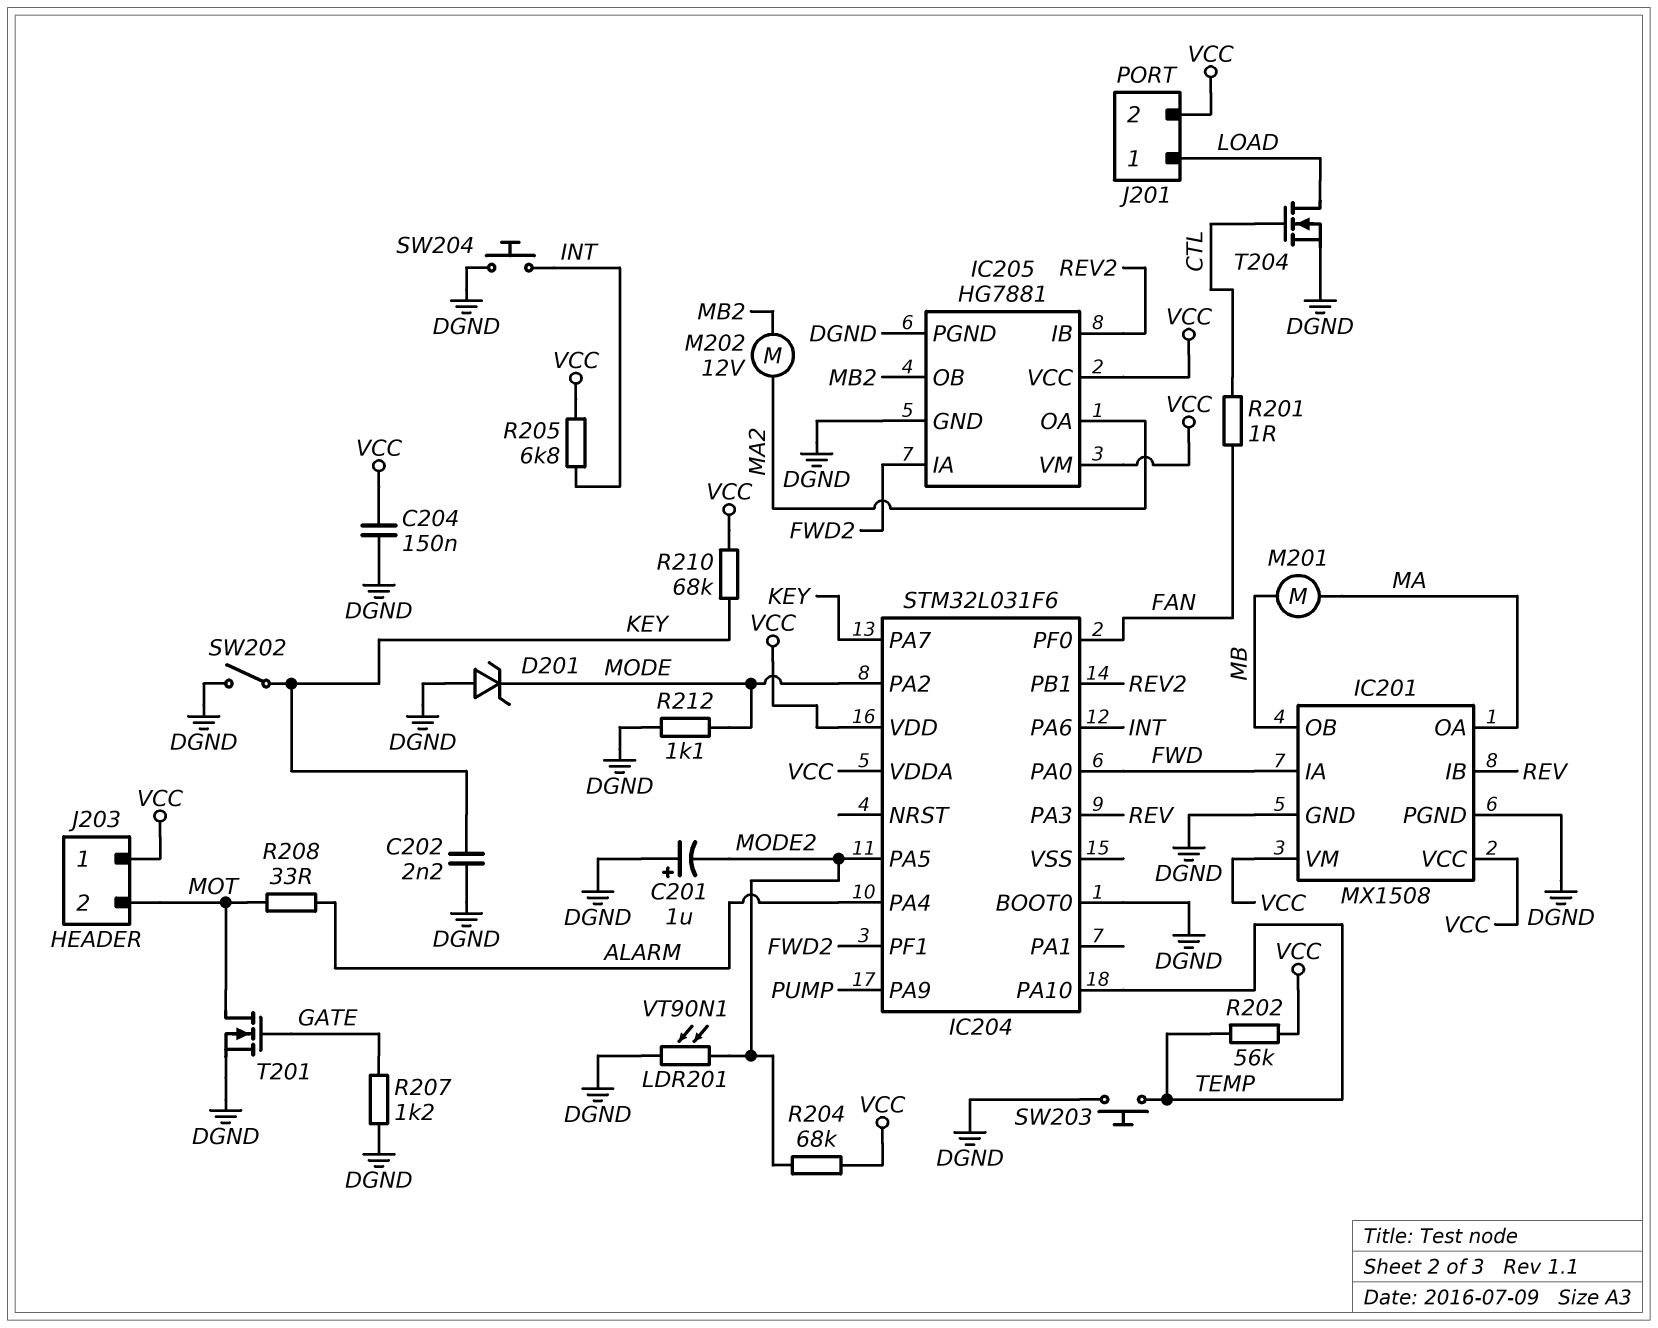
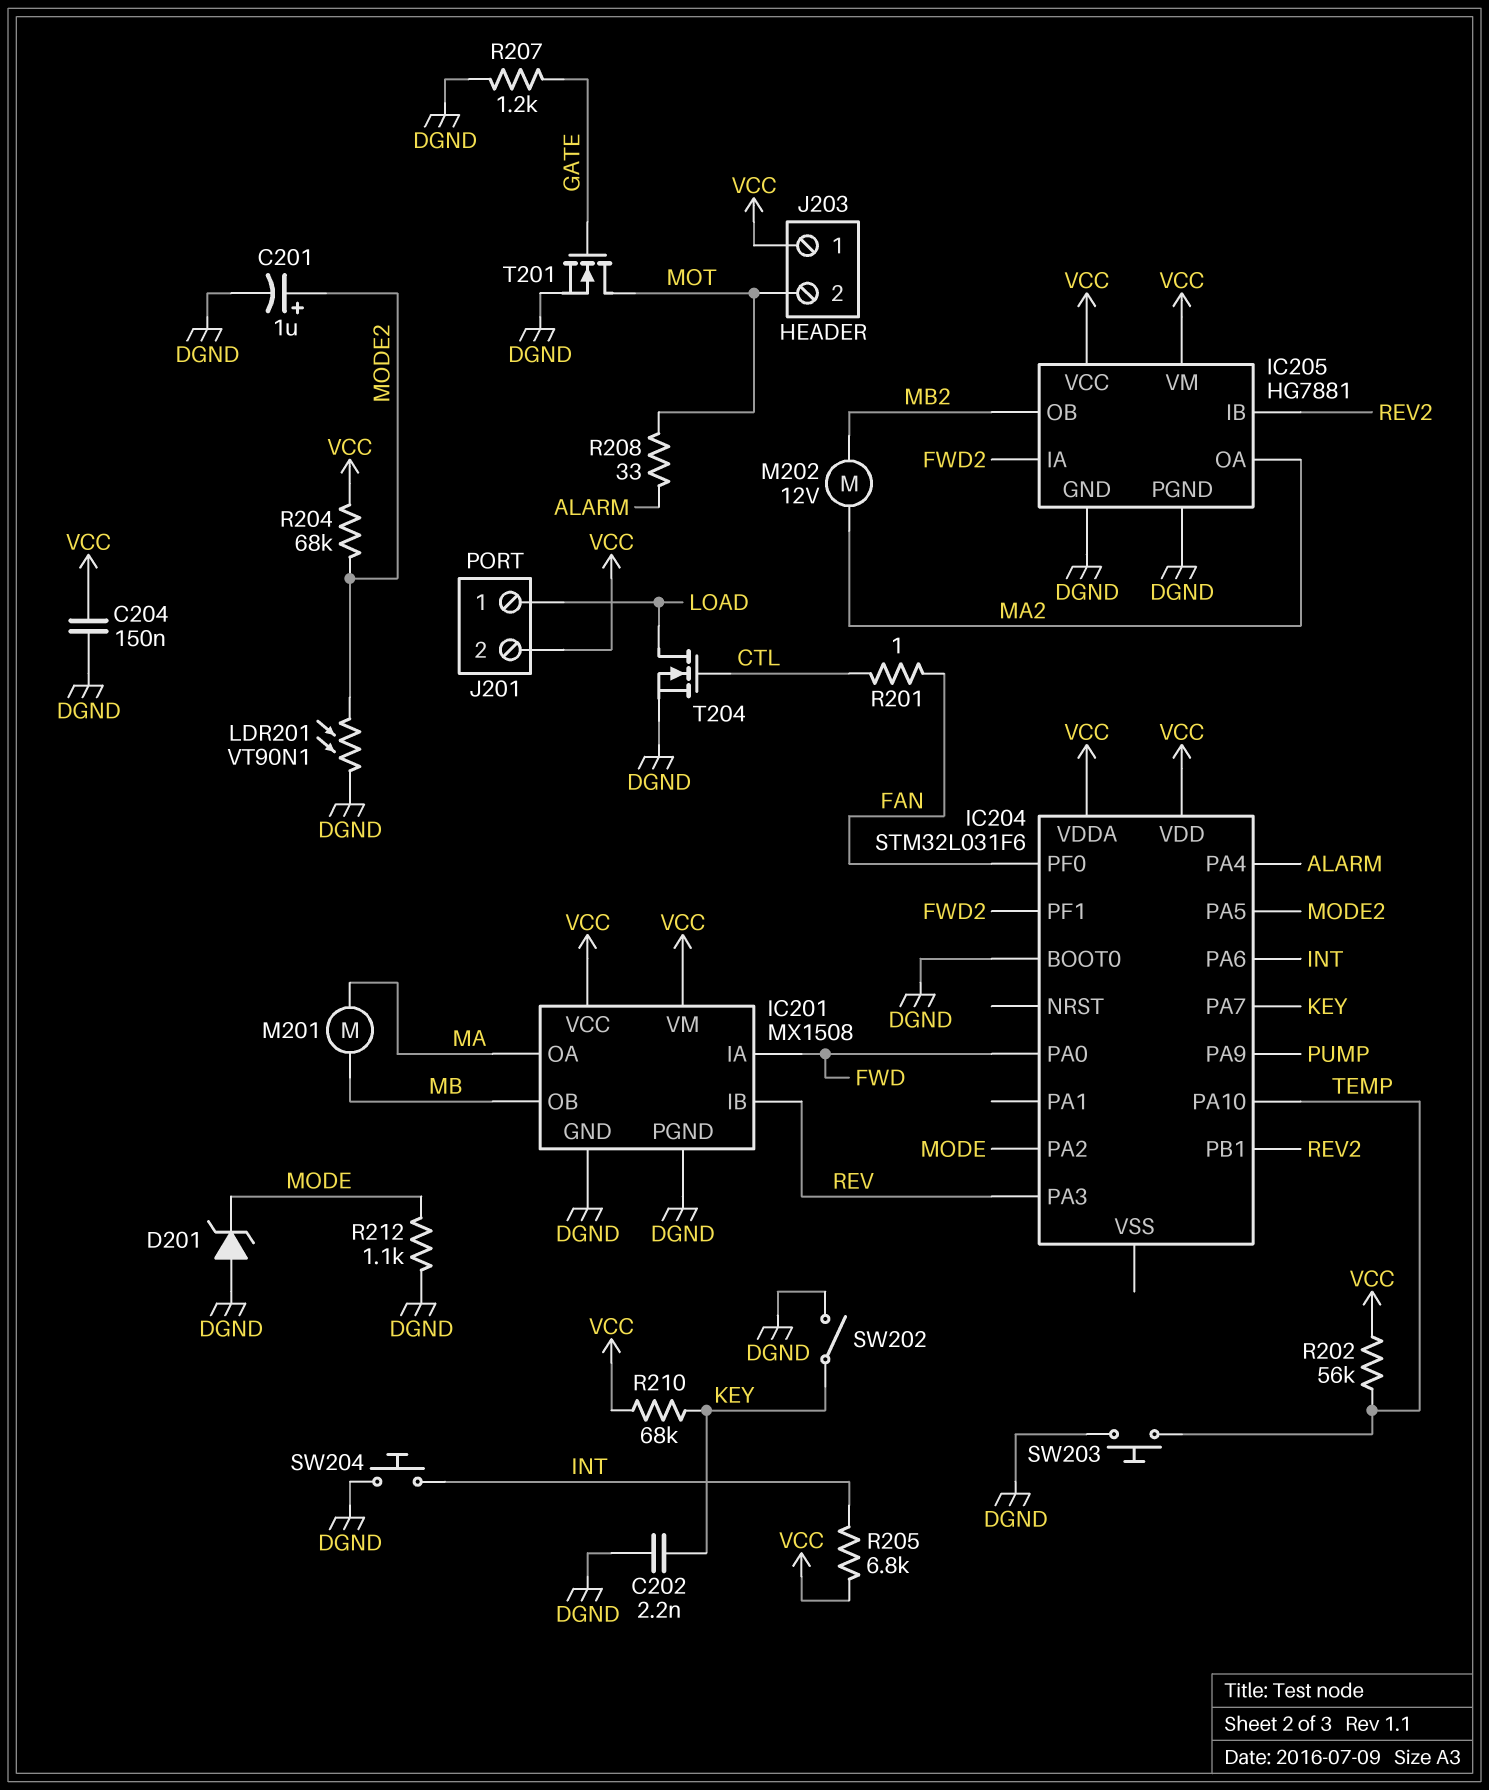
C201: 1uF (plus DGND, minus MODE2) -> 1uF (plus MODE2, minus DGND)

